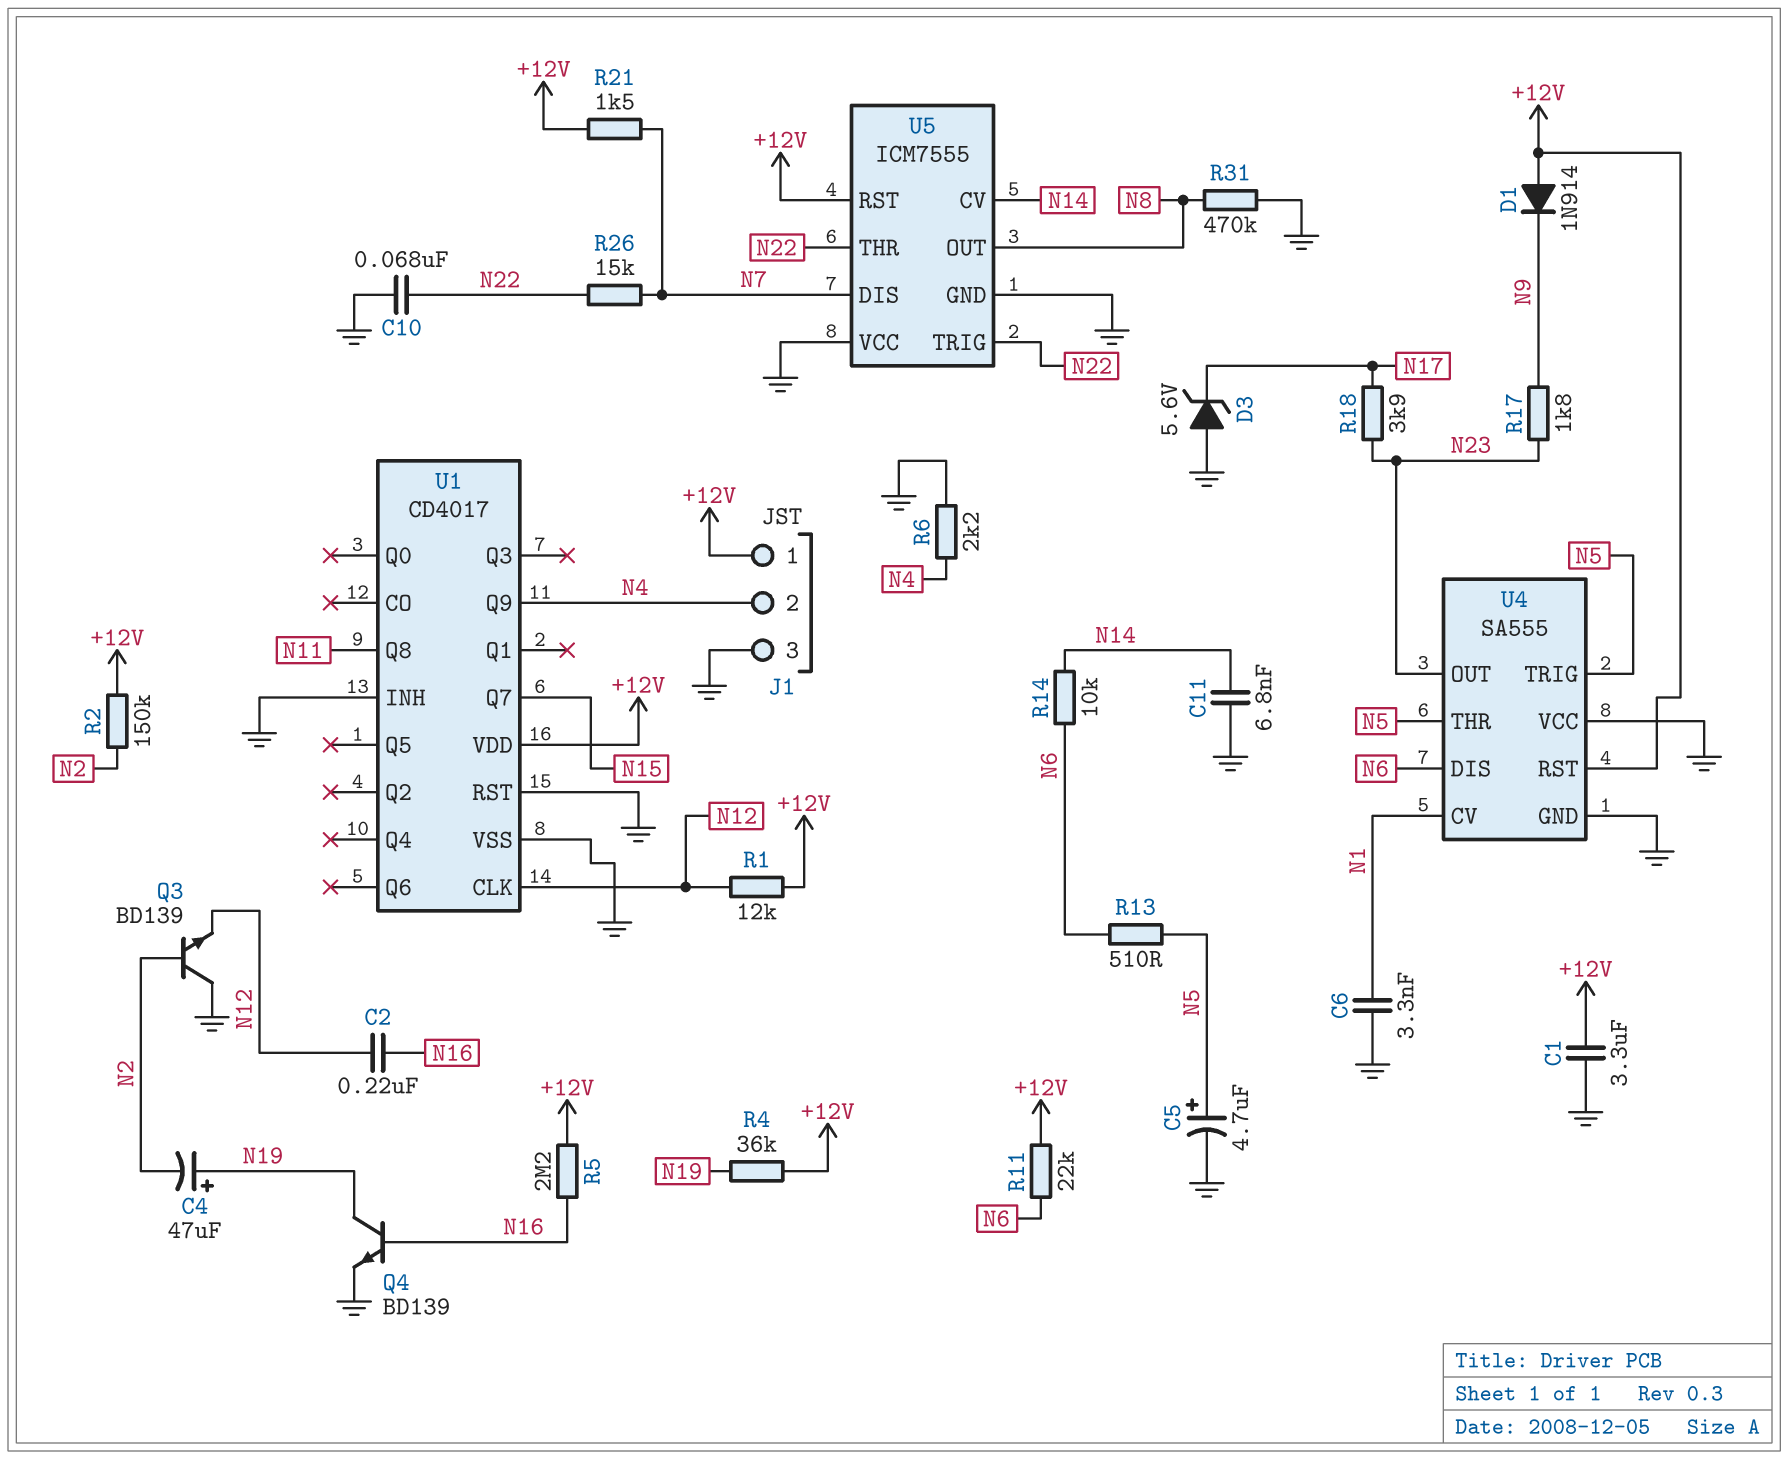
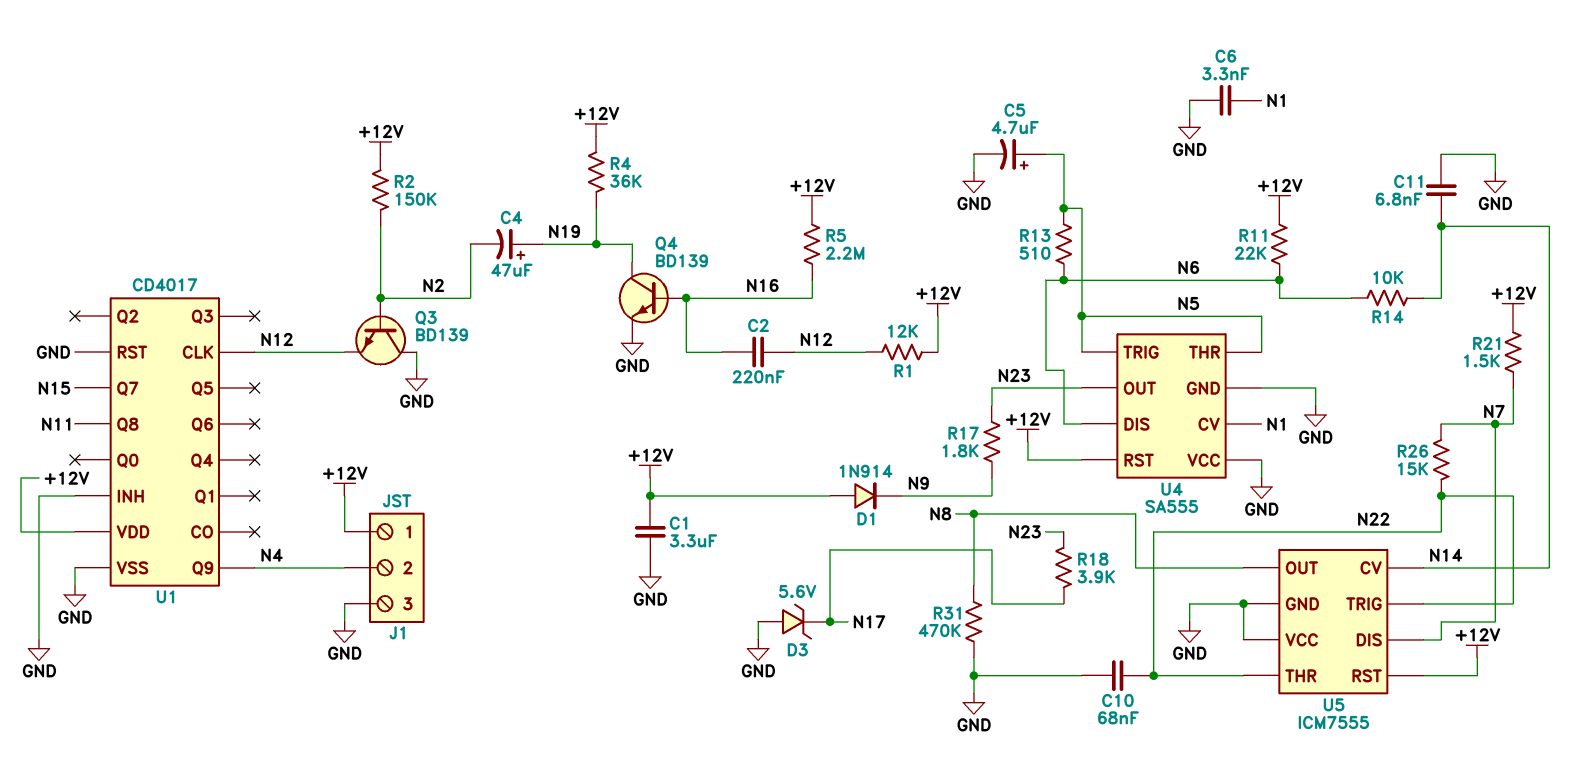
R6: 2.2k (GND, N4) -> none

